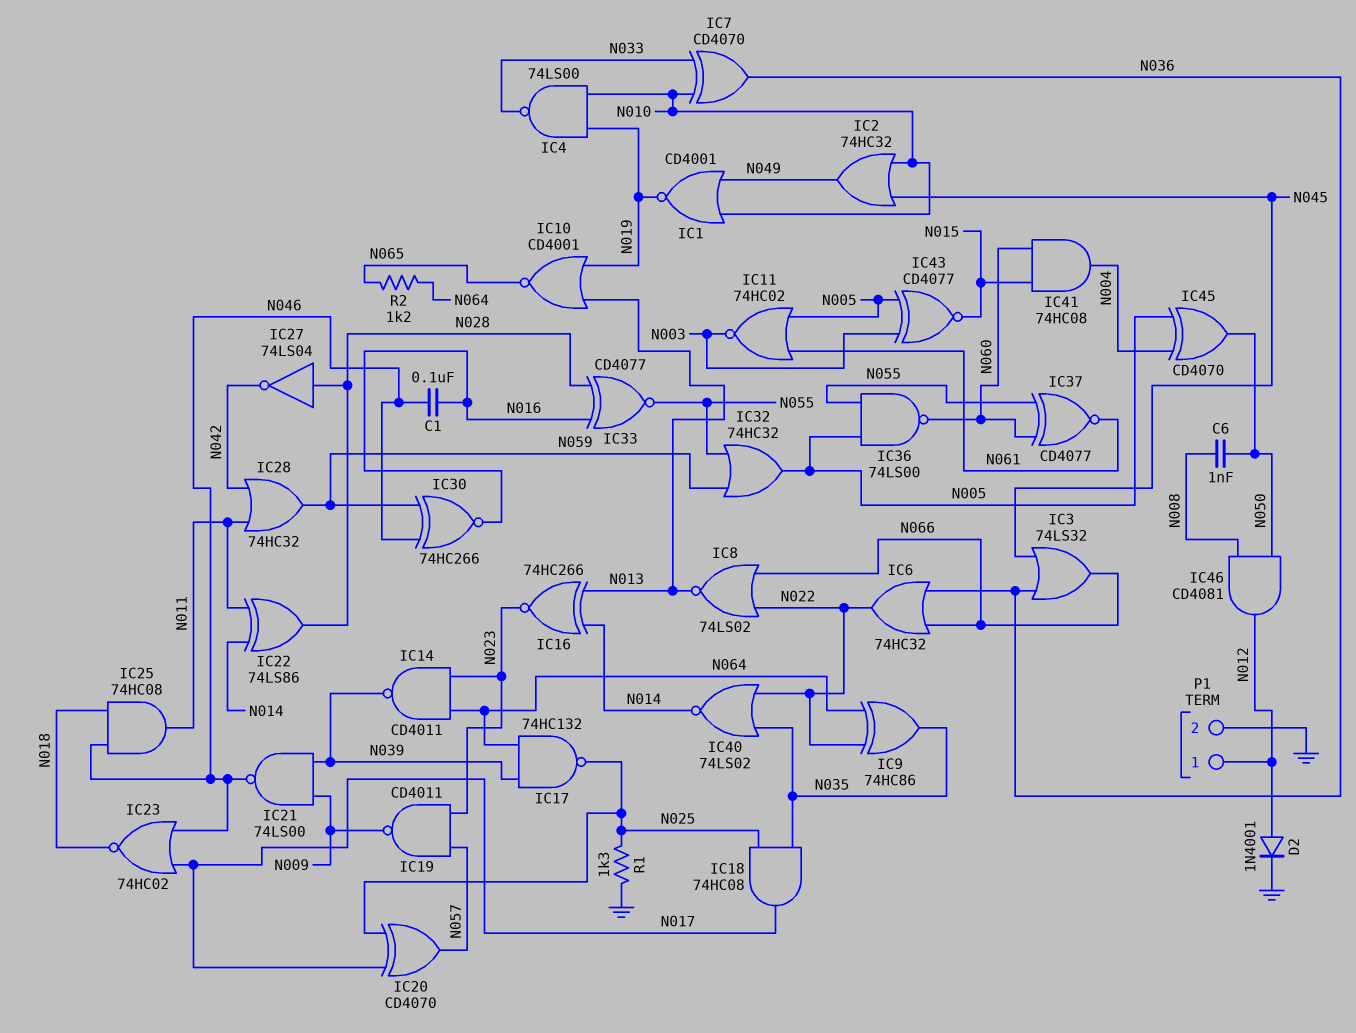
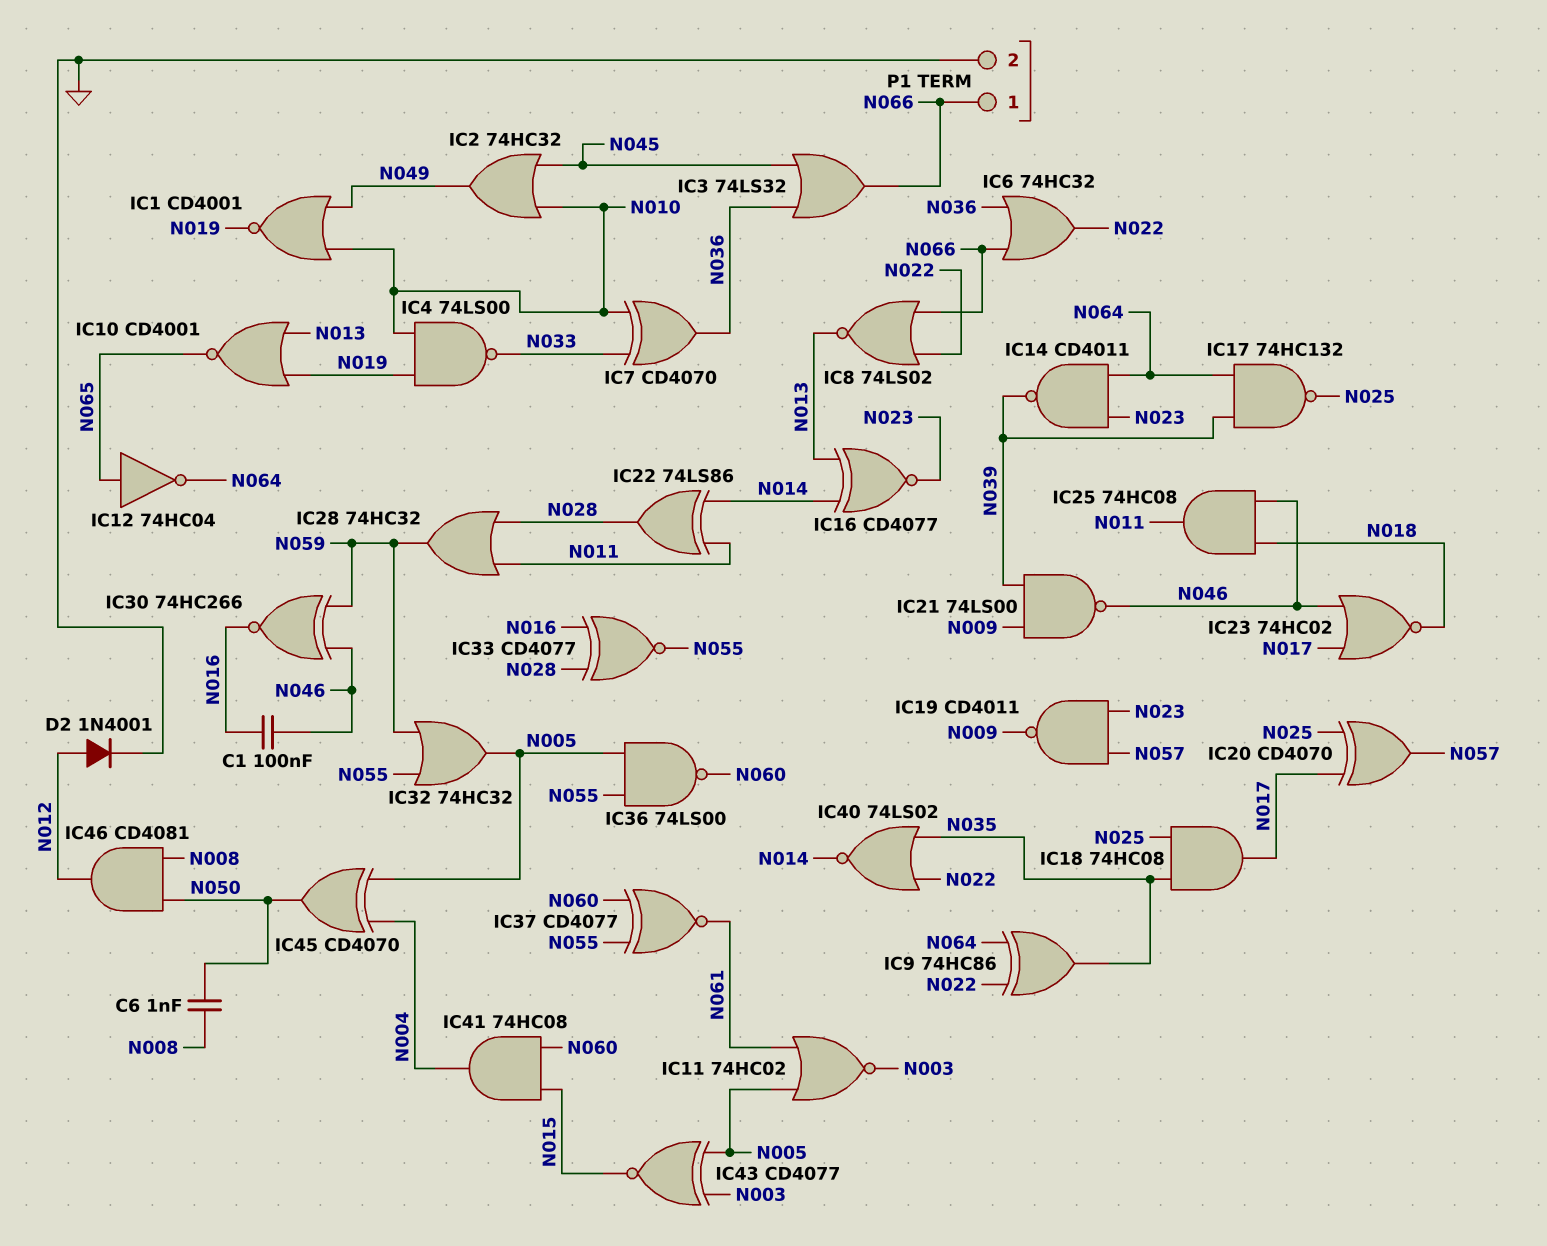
IC12: none -> NOT 74HC04 (in N065, out N064)
IC16: XNOR 74HC266 (in N013, in N014, out N023) -> XNOR CD4077 (in N013, in N014, out N023)
IC27: NOT 74LS04 (in N028, out N042) -> none
IC28: OR 74HC32 (in N011, in N042, out N059) -> OR 74HC32 (in N011, in N028, out N059)
P1 pin 1: N012 -> N066
R1: 1.3k (GND, N025) -> none
R2: 1.2k (N064, N065) -> none

